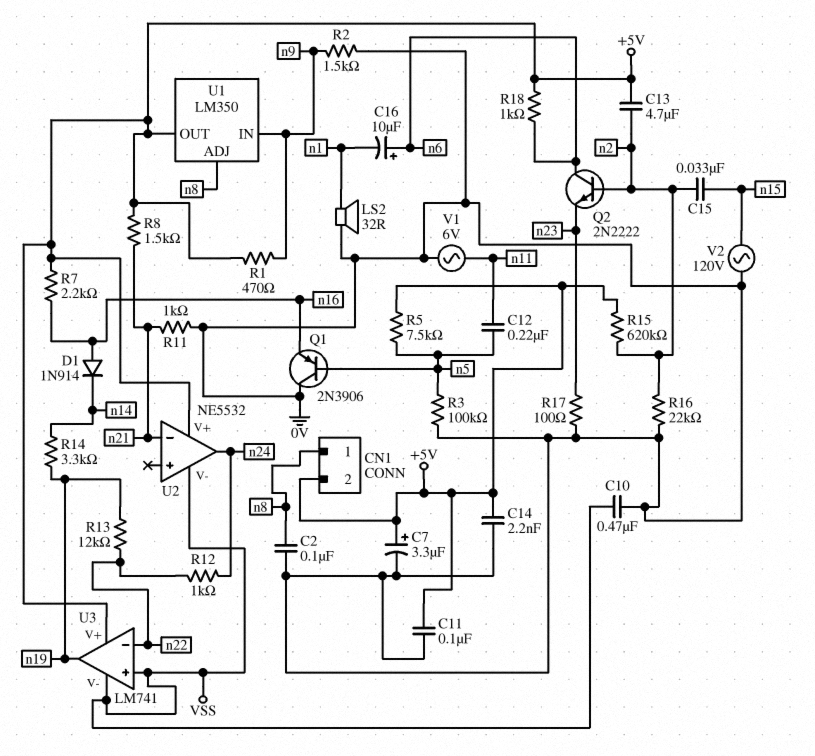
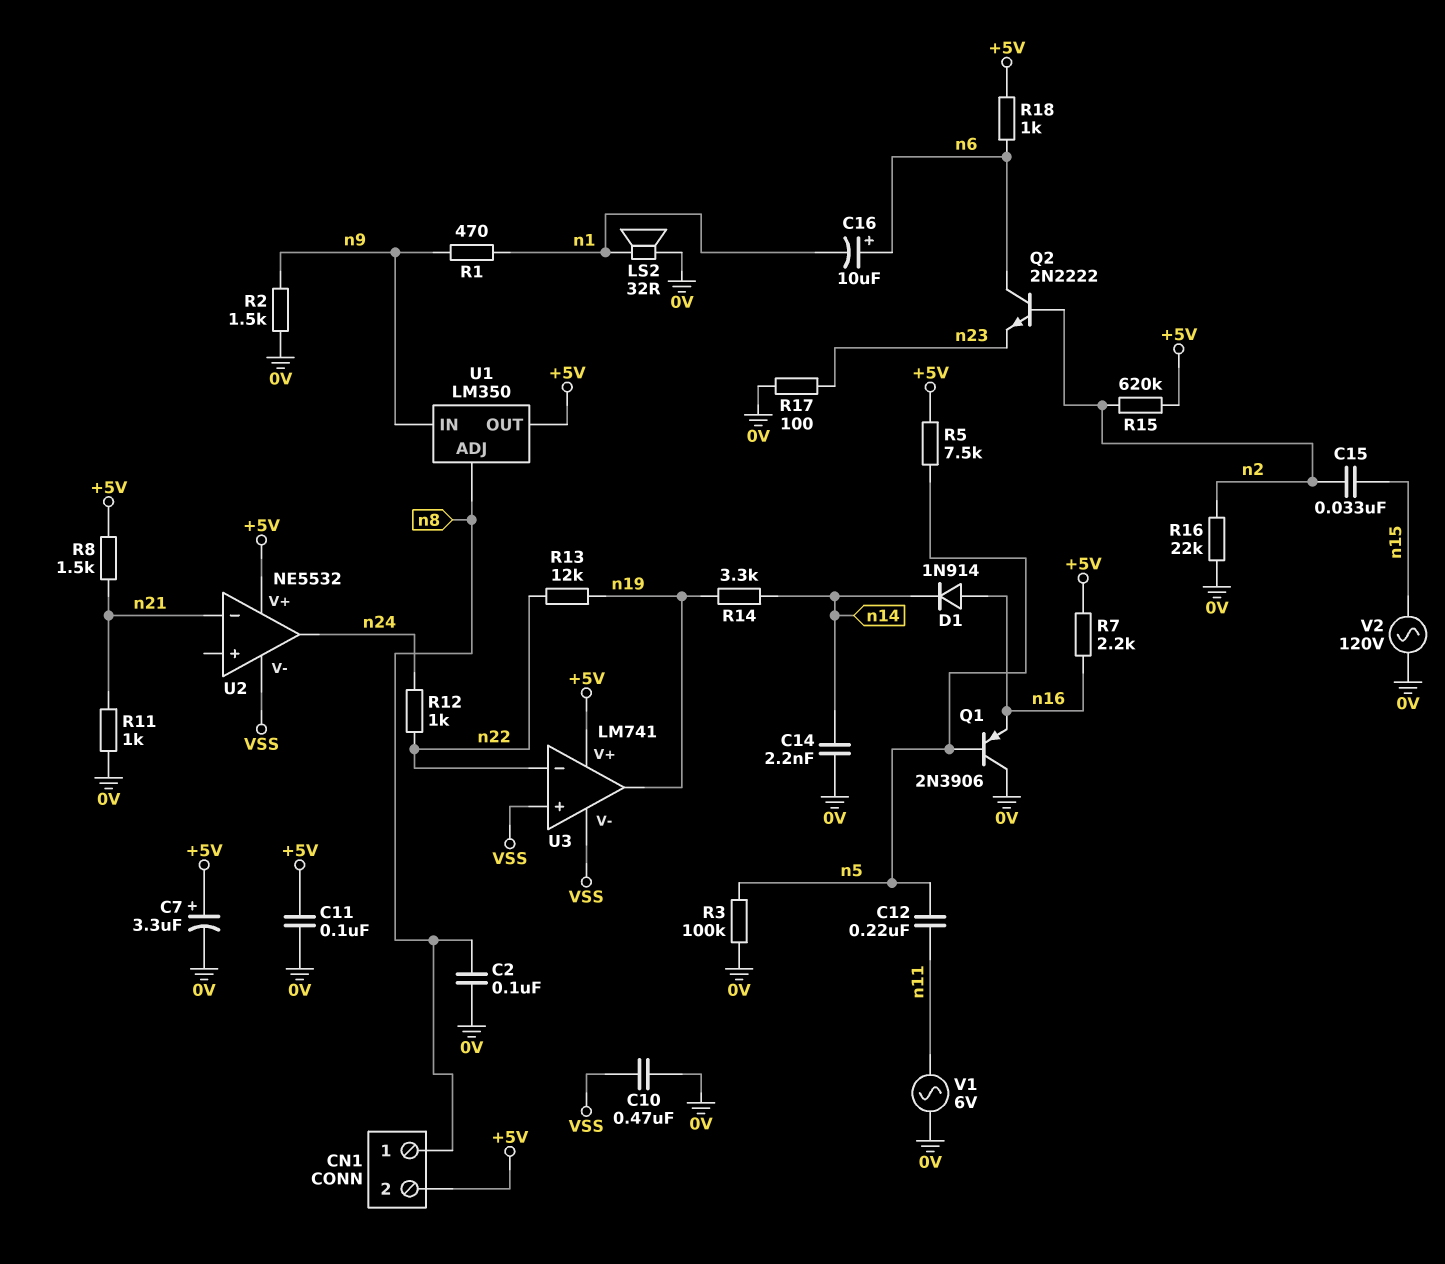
C13: 4.7uF (+5V, n2) -> none
C14: 2.2nF (+5V, 0V) -> 2.2nF (0V, n14)
R1: 470 (+5V, n9) -> 470 (n1, n9)

